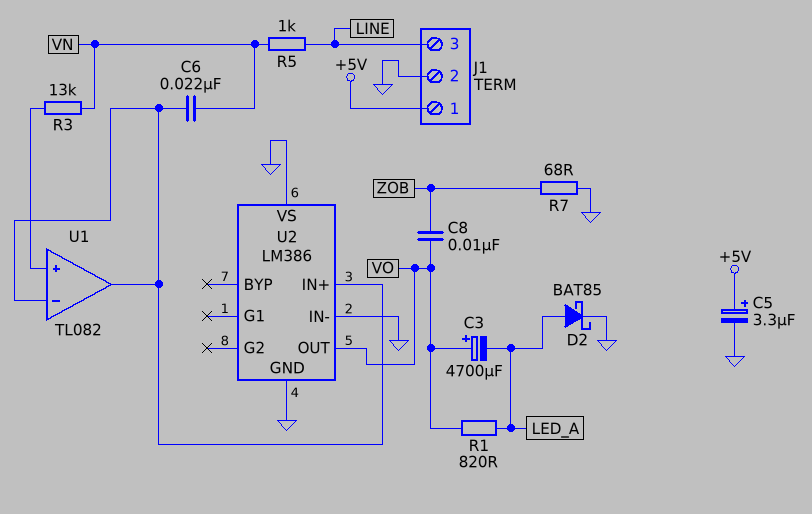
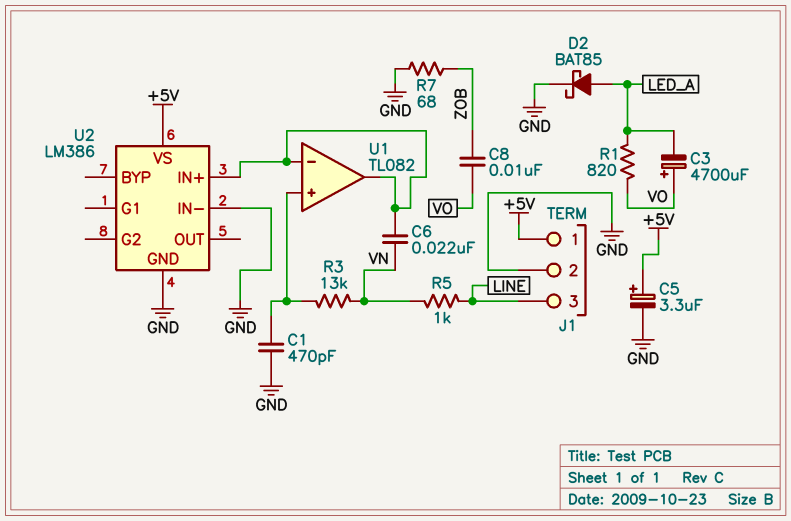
C1: none -> 470pF (GND, U1/in+)
U2 pin OUT: VO -> none
U2 pin VS: GND -> +5V

